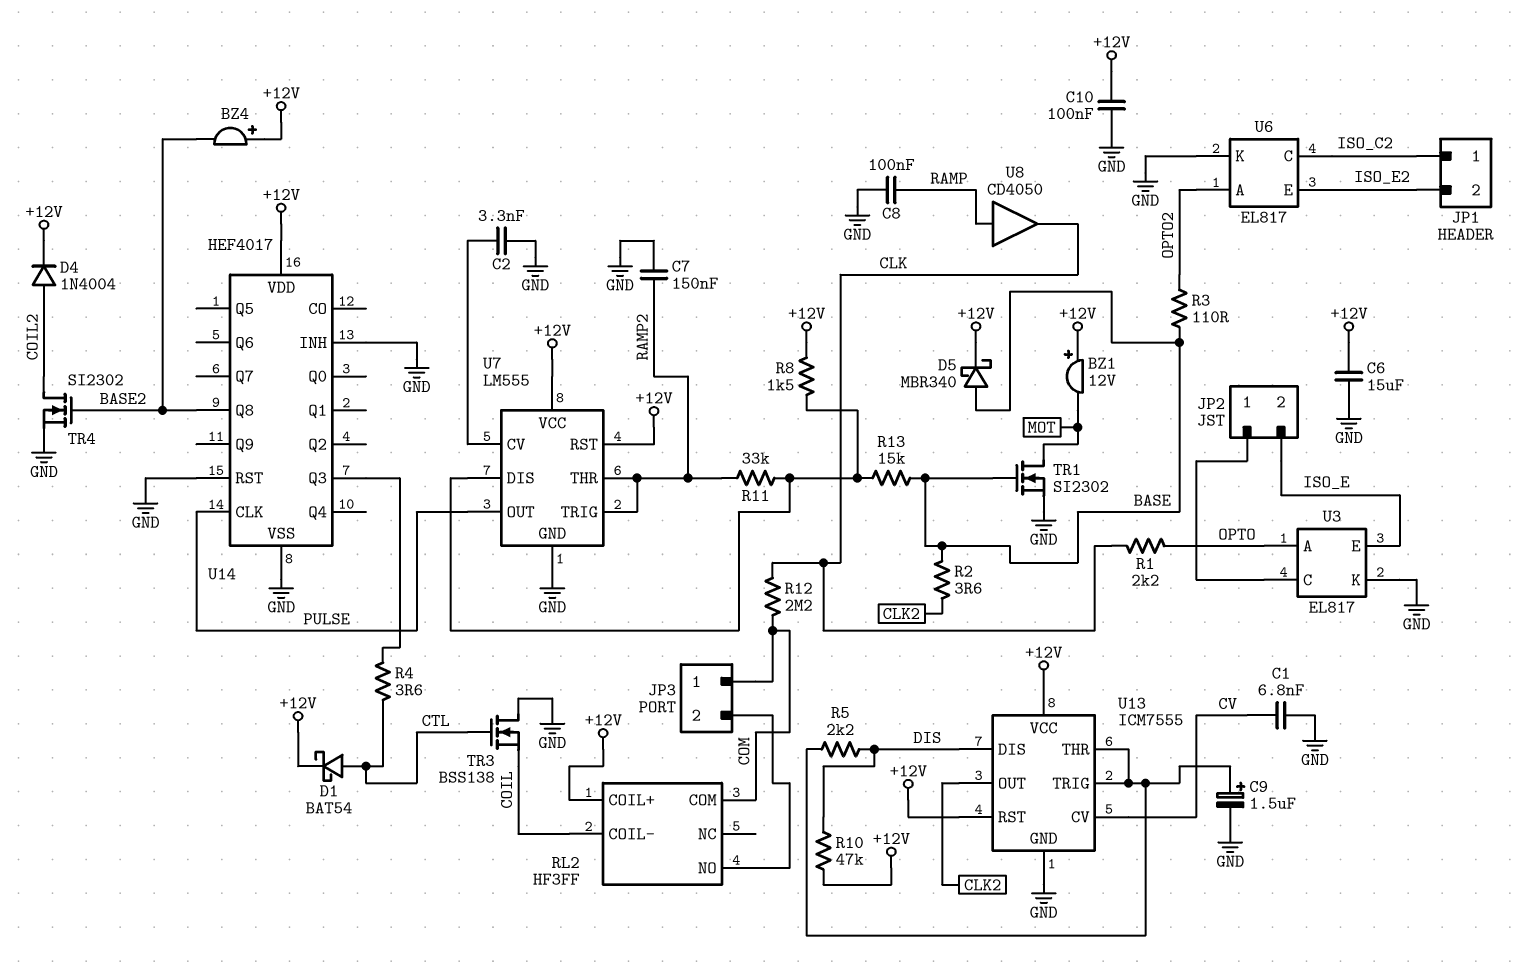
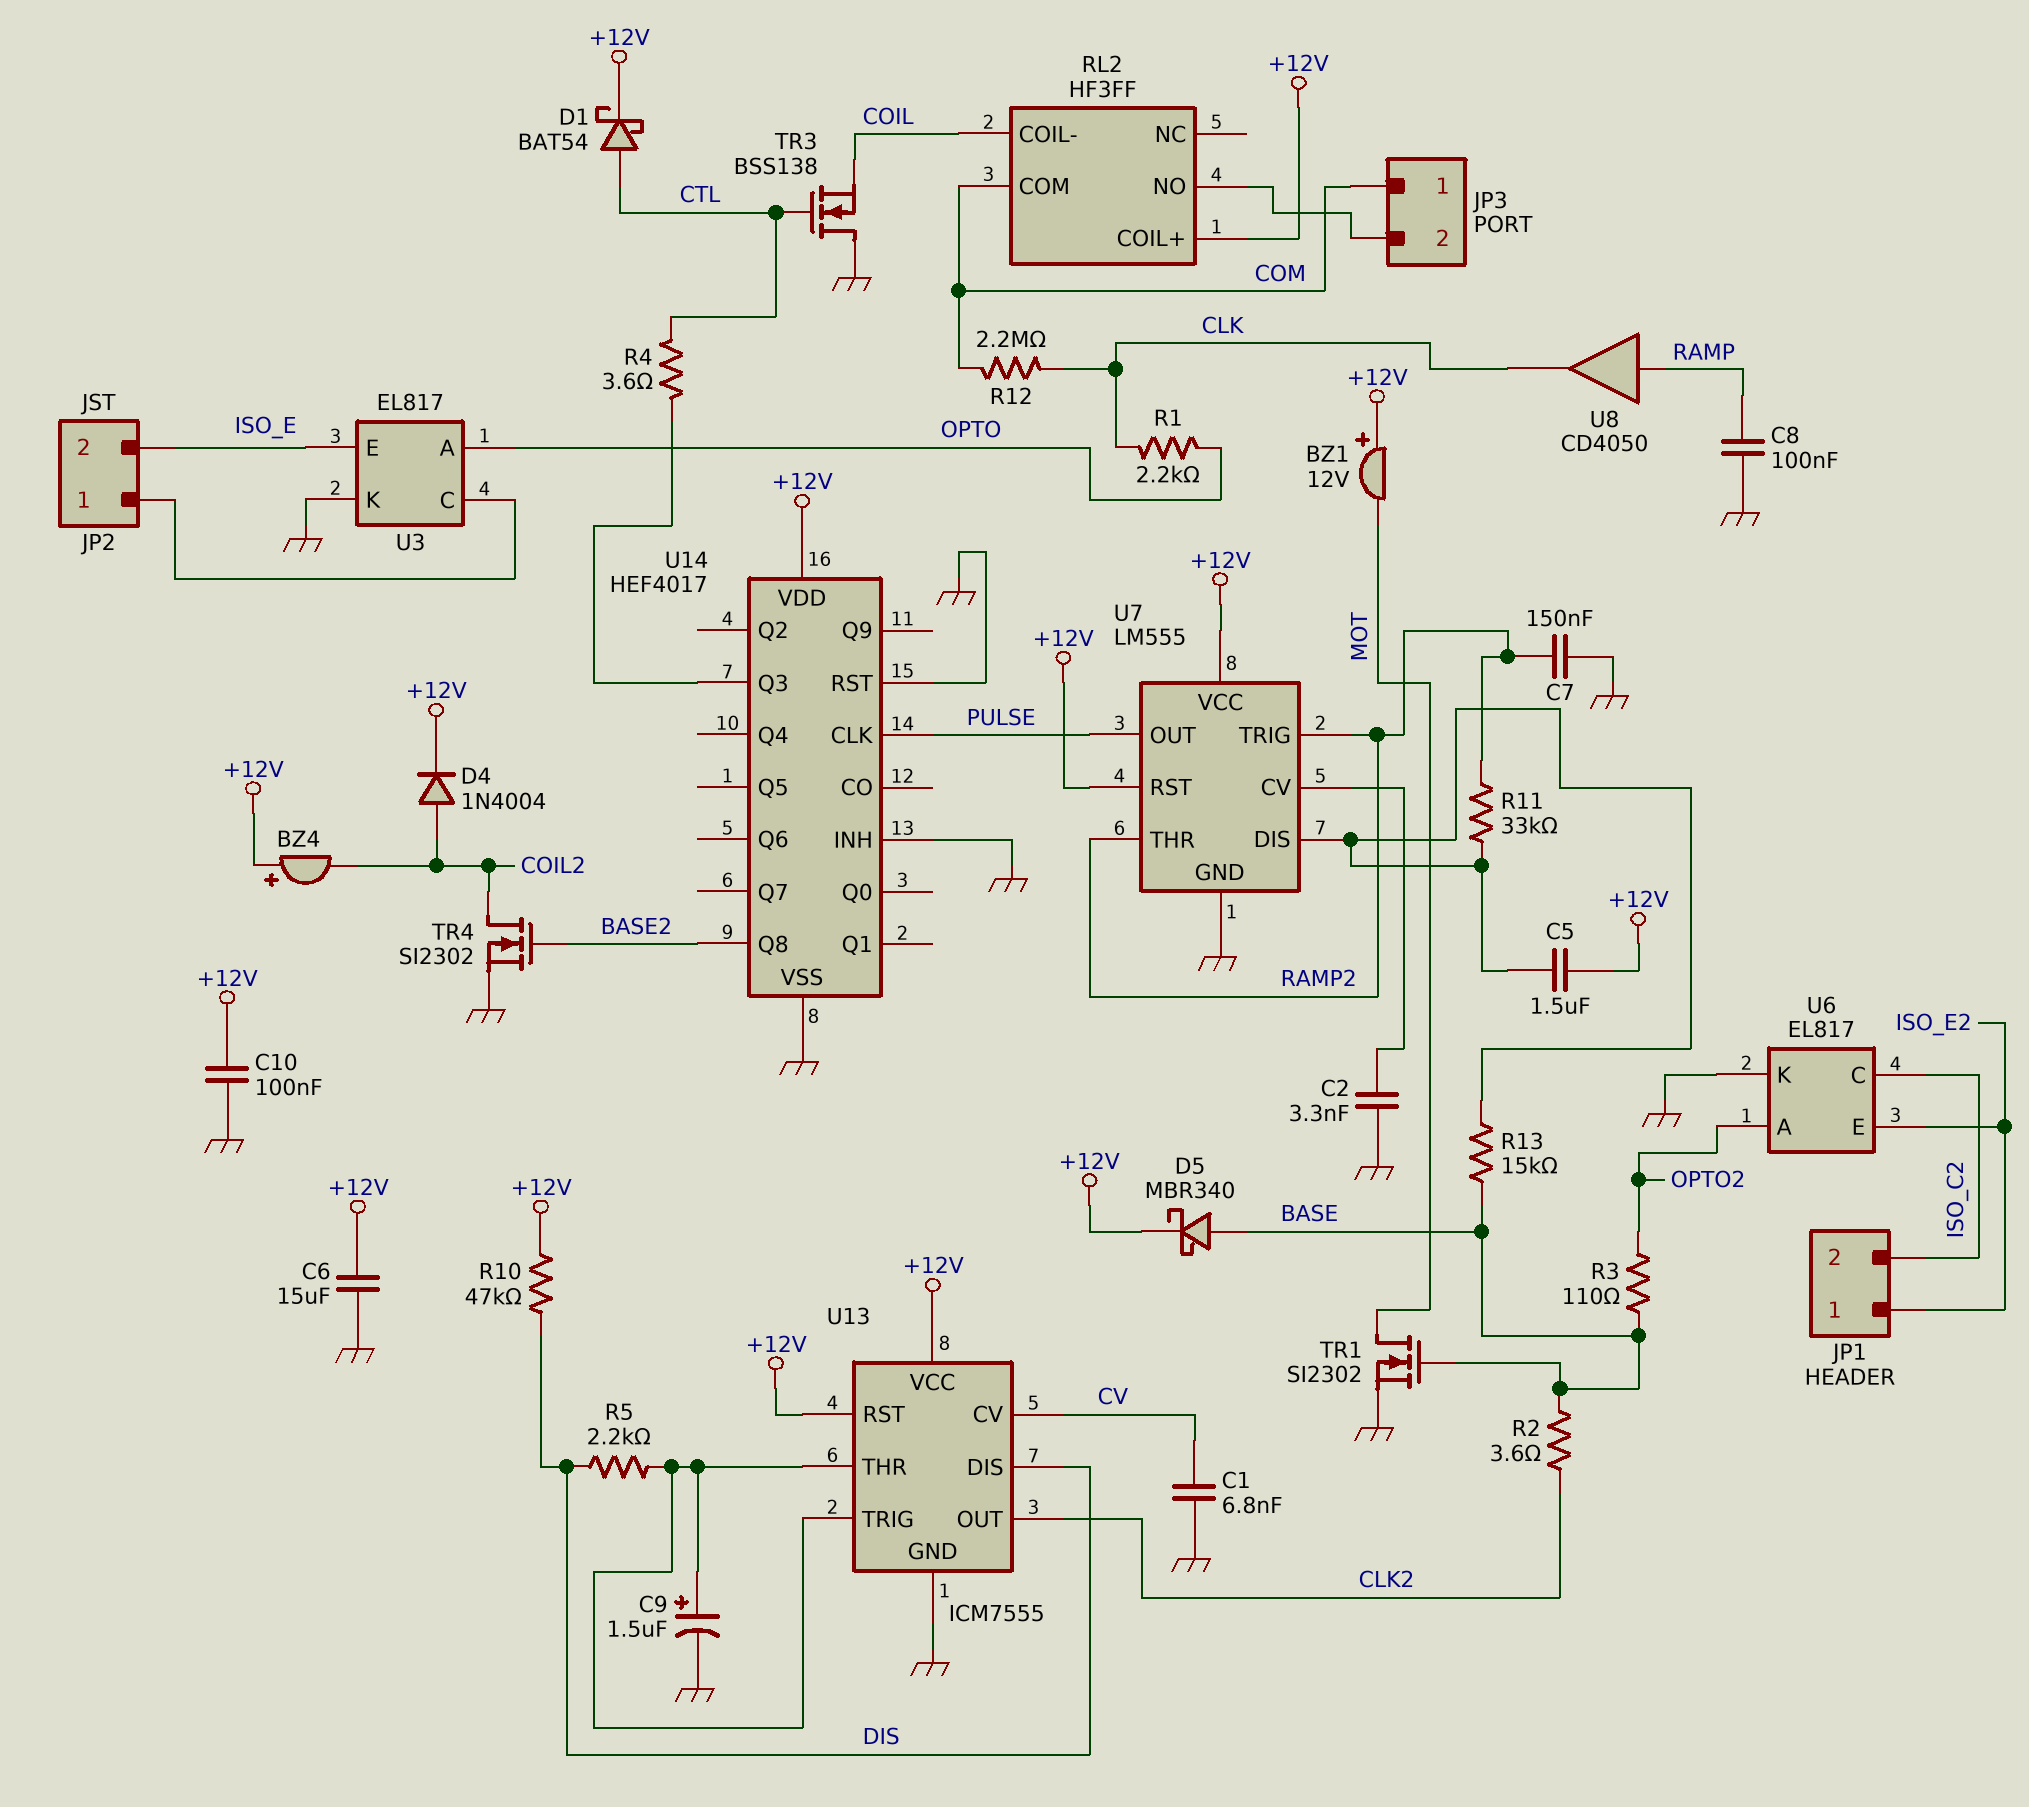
BZ4: buzzer (plus +12V, minus BASE2) -> buzzer (plus +12V, minus COIL2)
C5: none -> 1.5uF (+12V, U7/DIS)
JP1 pin 1: ISO_C2 -> ISO_E2
JP1 pin 2: ISO_E2 -> ISO_C2
R8: 1.5k (+12V, U7/DIS) -> none

